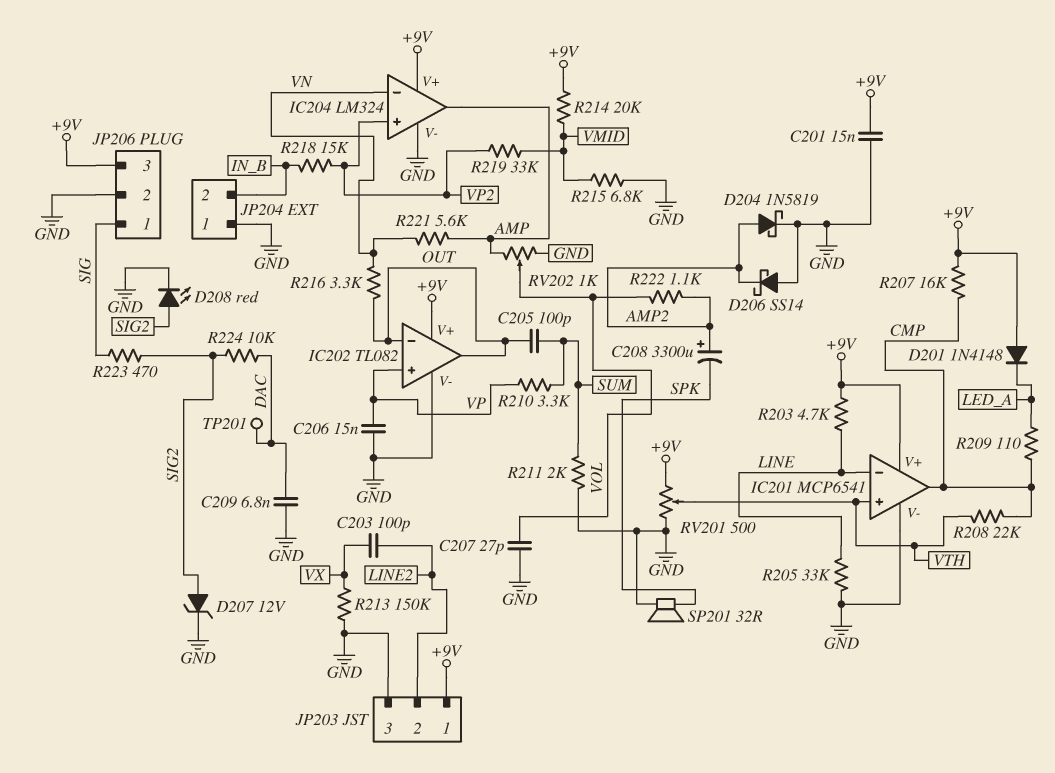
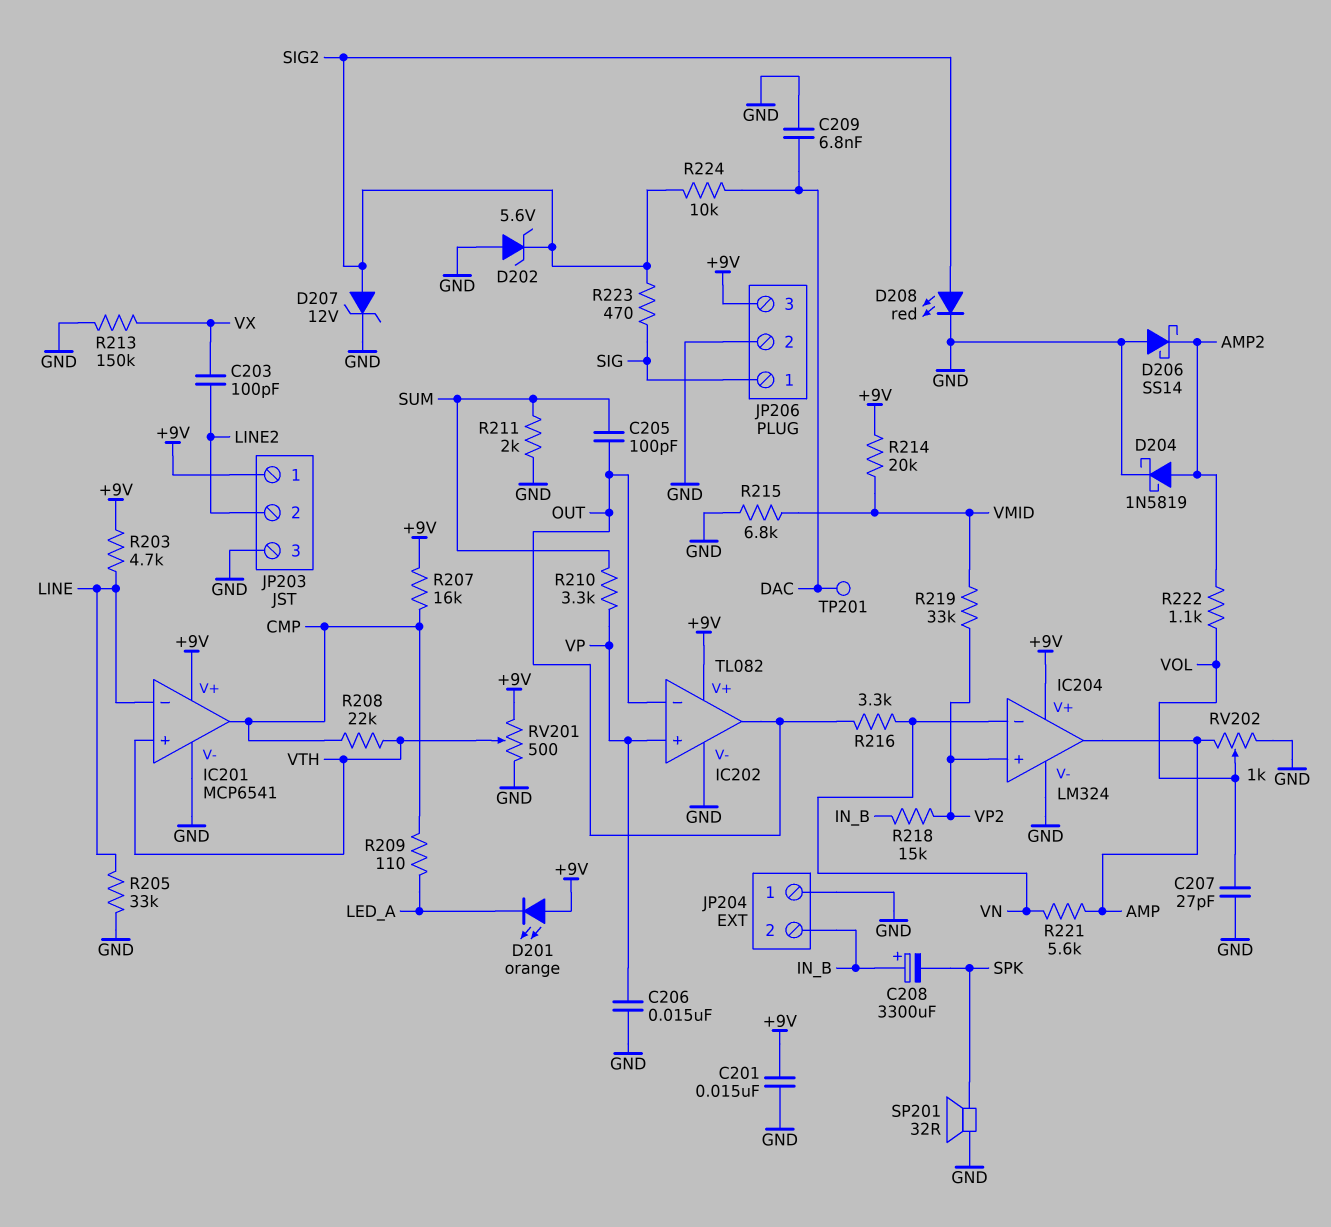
C208: 3300uF (plus AMP2, minus SPK) -> 3300uF (plus IN_B, minus SPK)
D201: diode 1N4148 (A +9V, K LED_A) -> LED orange (A +9V, K LED_A)
D202: none -> zener 5.6V (A GND, K SIG2)

